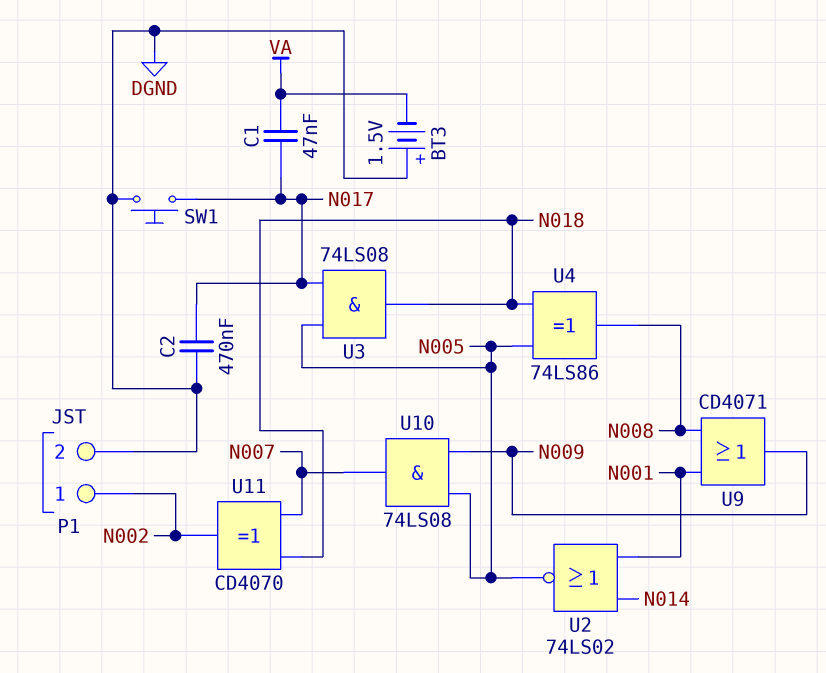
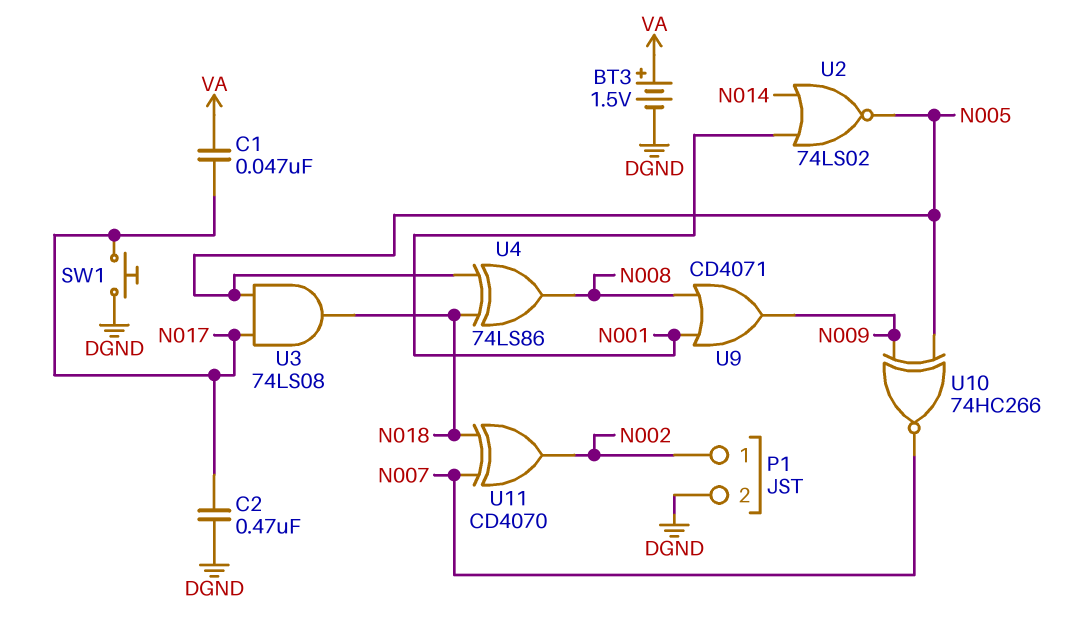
BT3: 1.5V (plus DGND, minus VA) -> 1.5V (plus VA, minus DGND)
U10: AND 74LS08 (in N005, in N009, out N007) -> XNOR 74HC266 (in N005, in N009, out N007)

